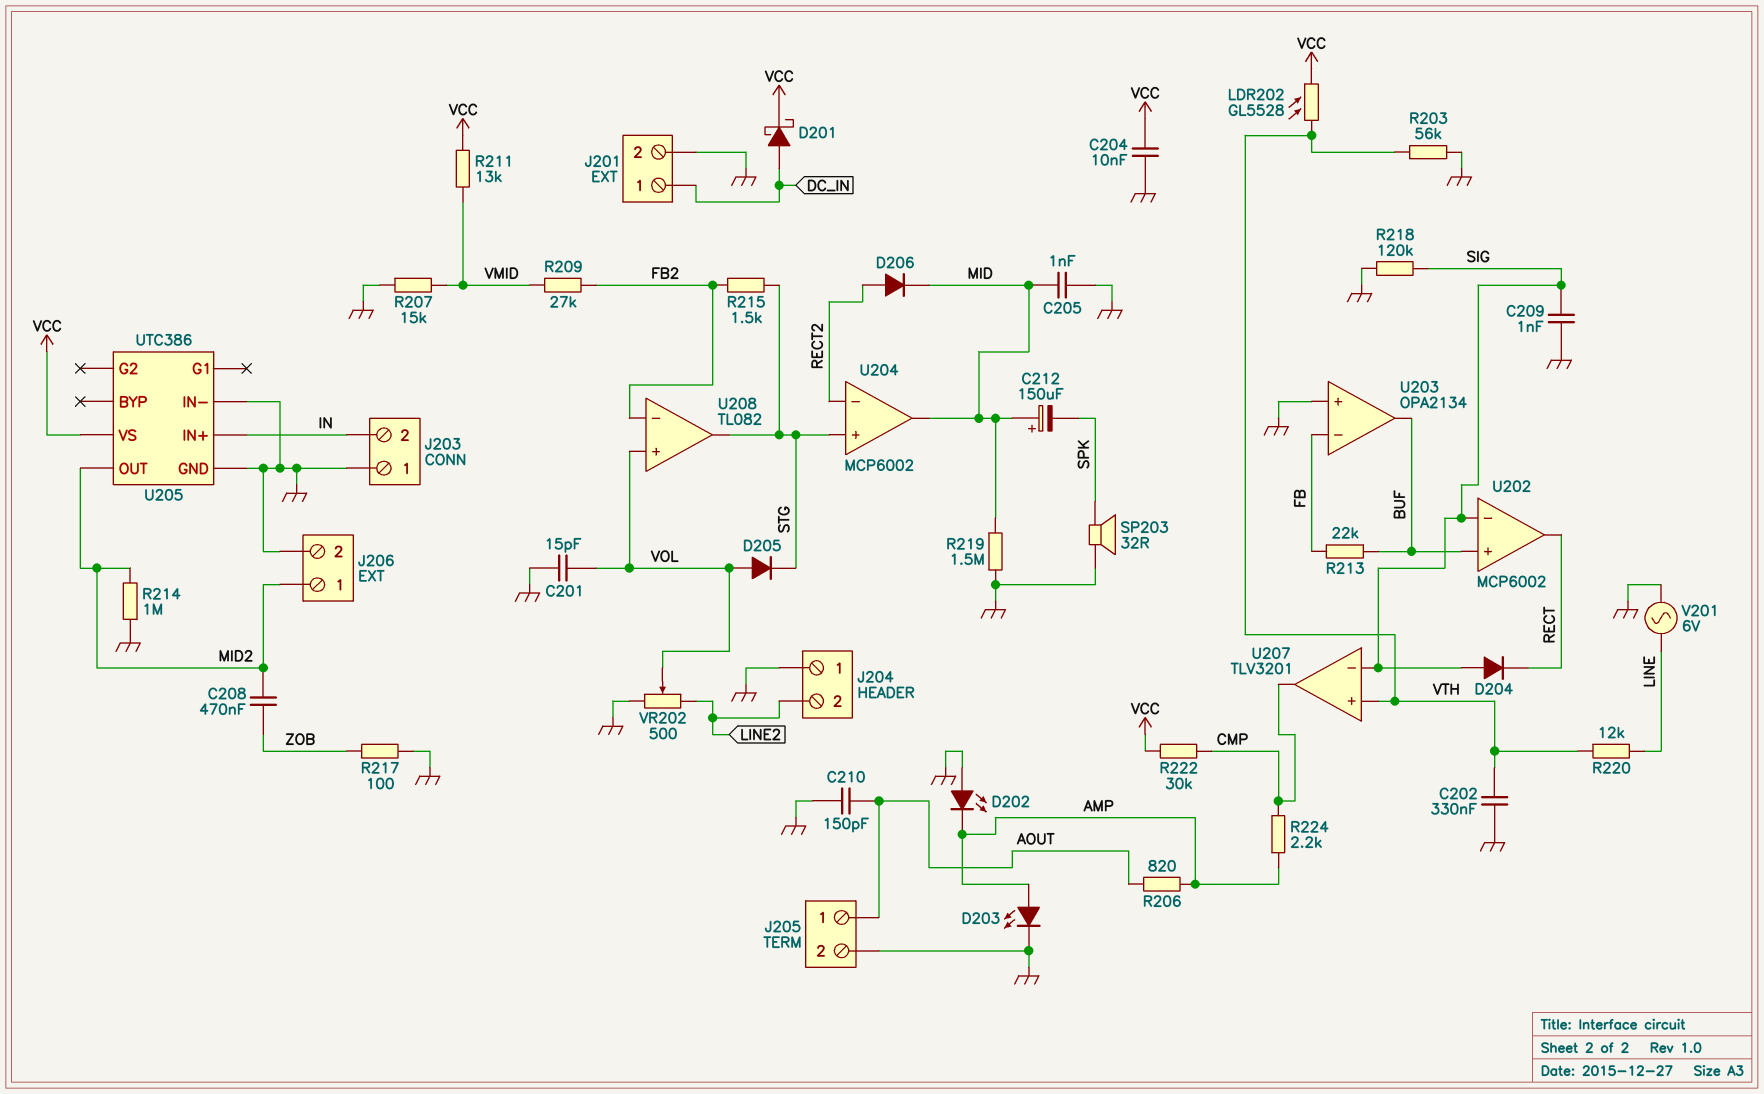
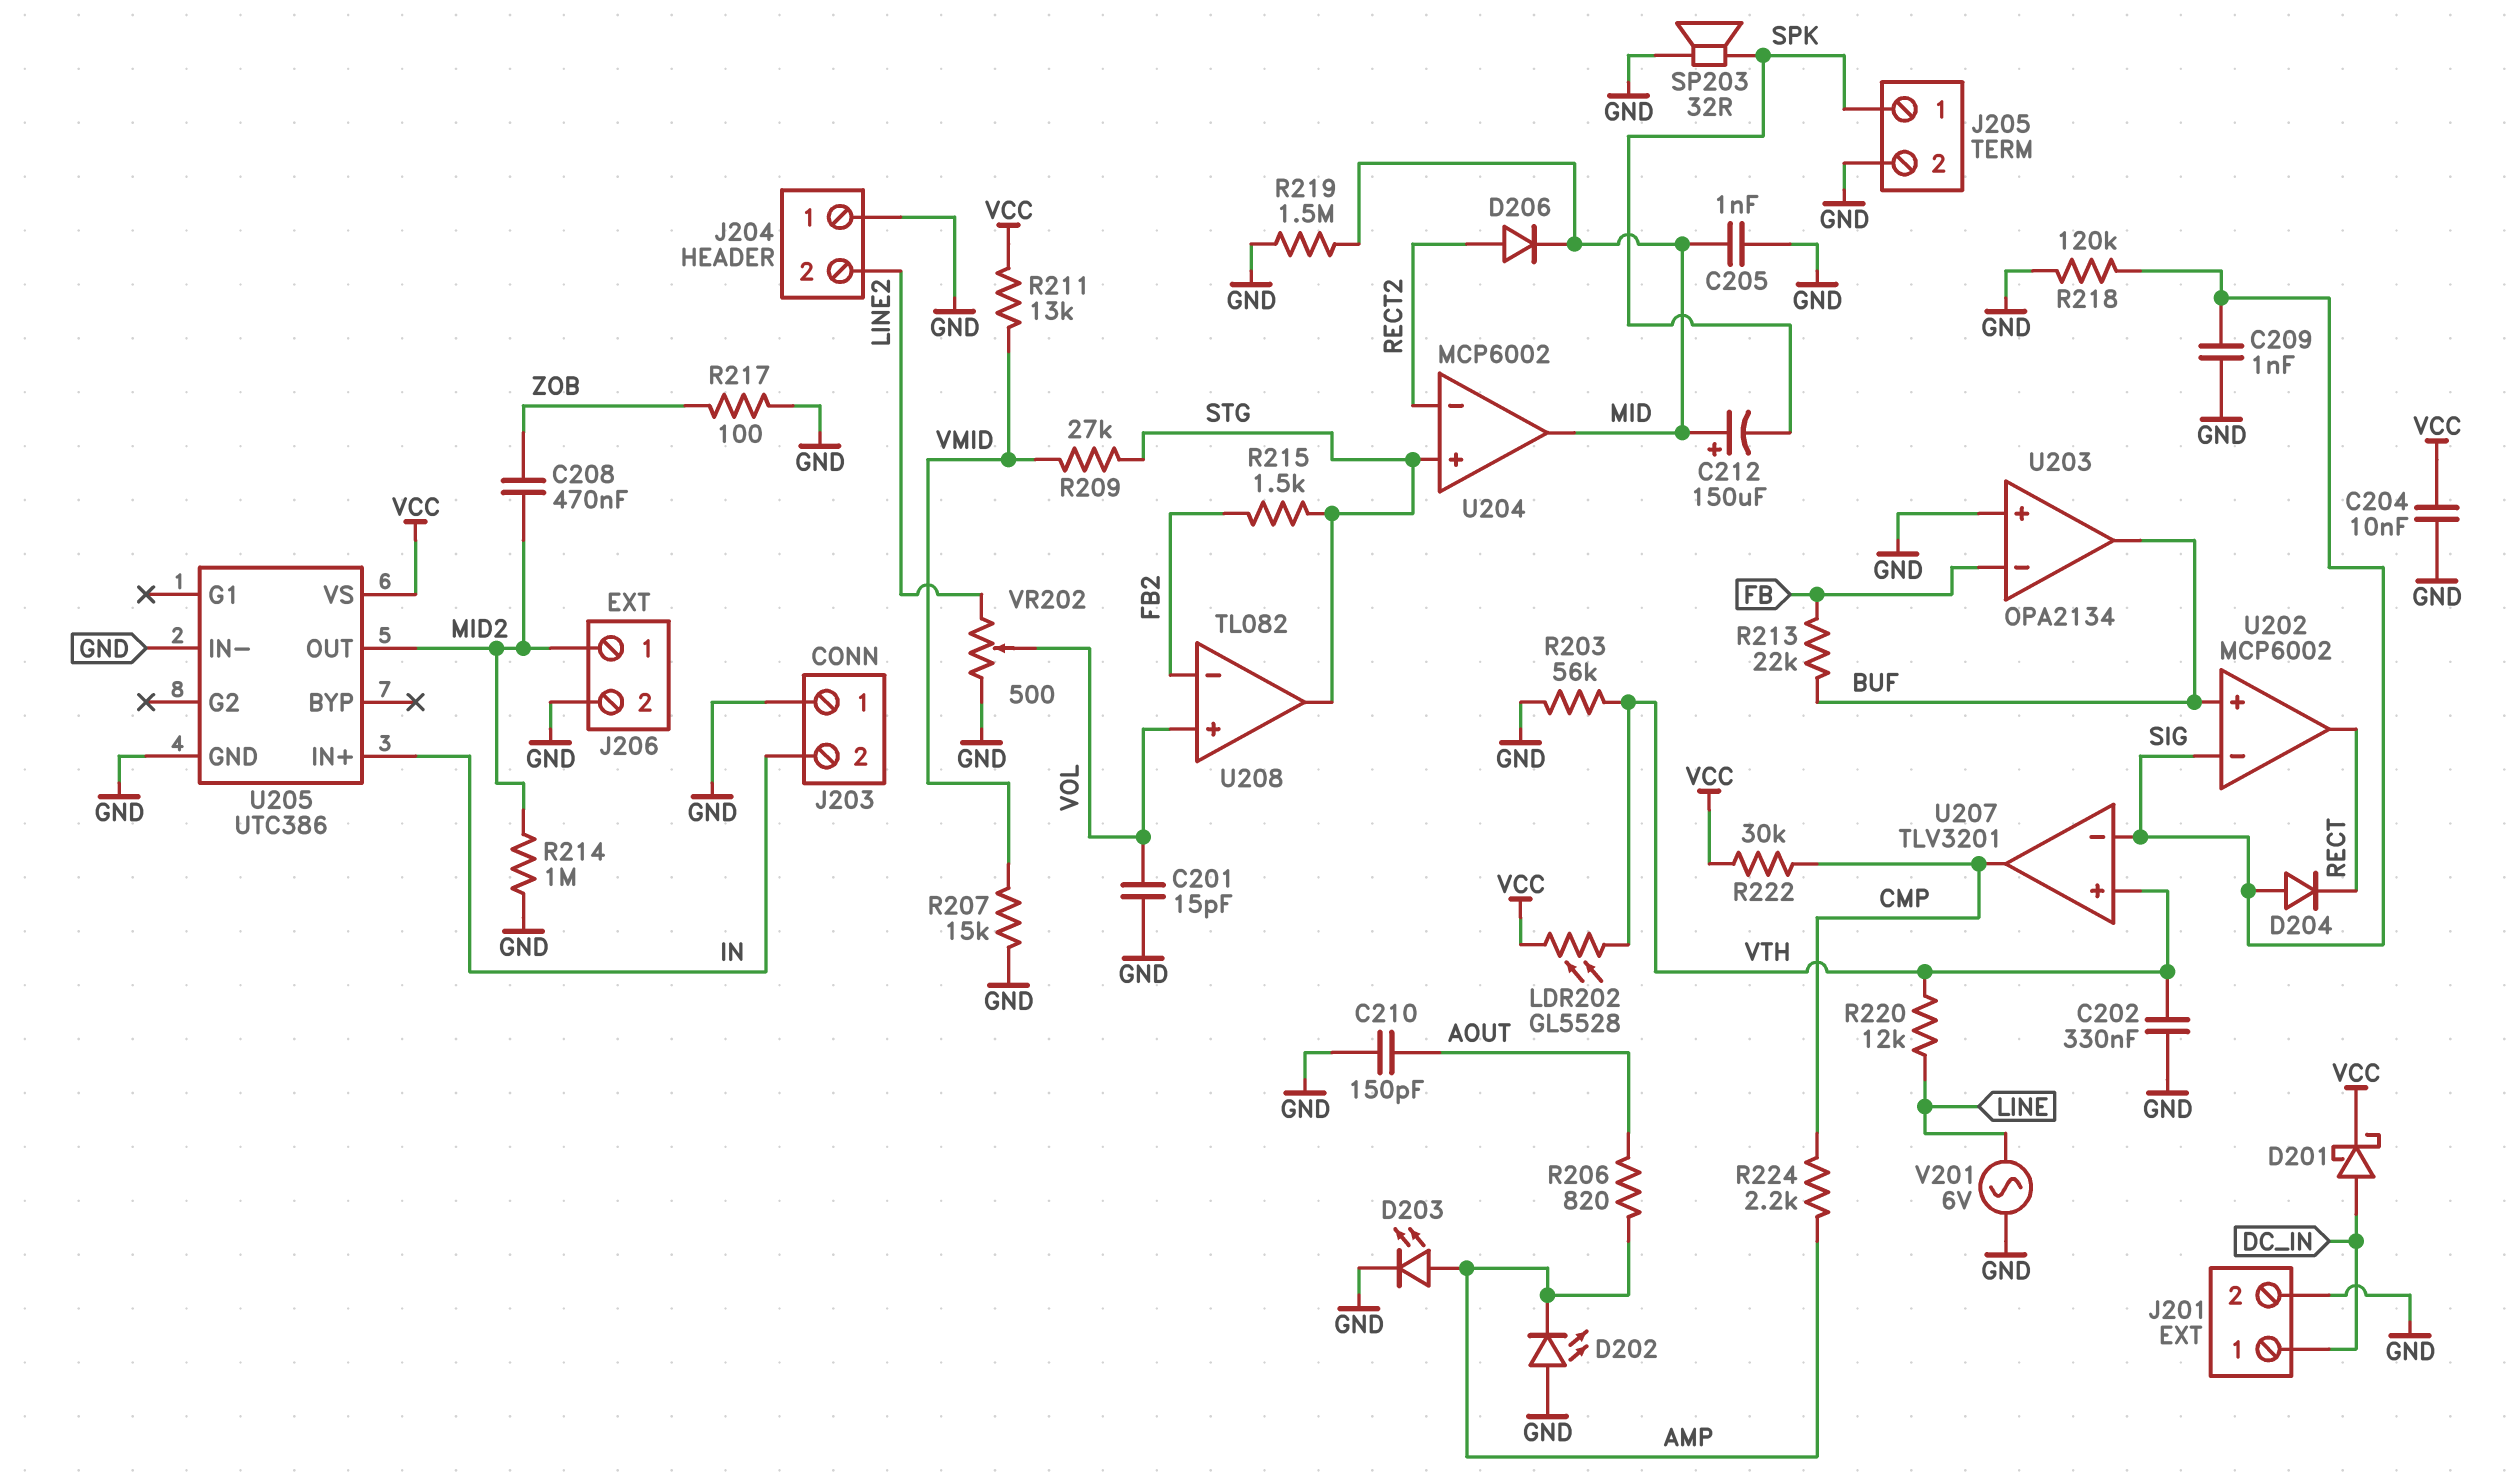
D205: diode (A VOL, K STG) -> none
J205 pin 1: AOUT -> SPK
R209: 27k (FB2, VMID) -> 27k (STG, VMID)

